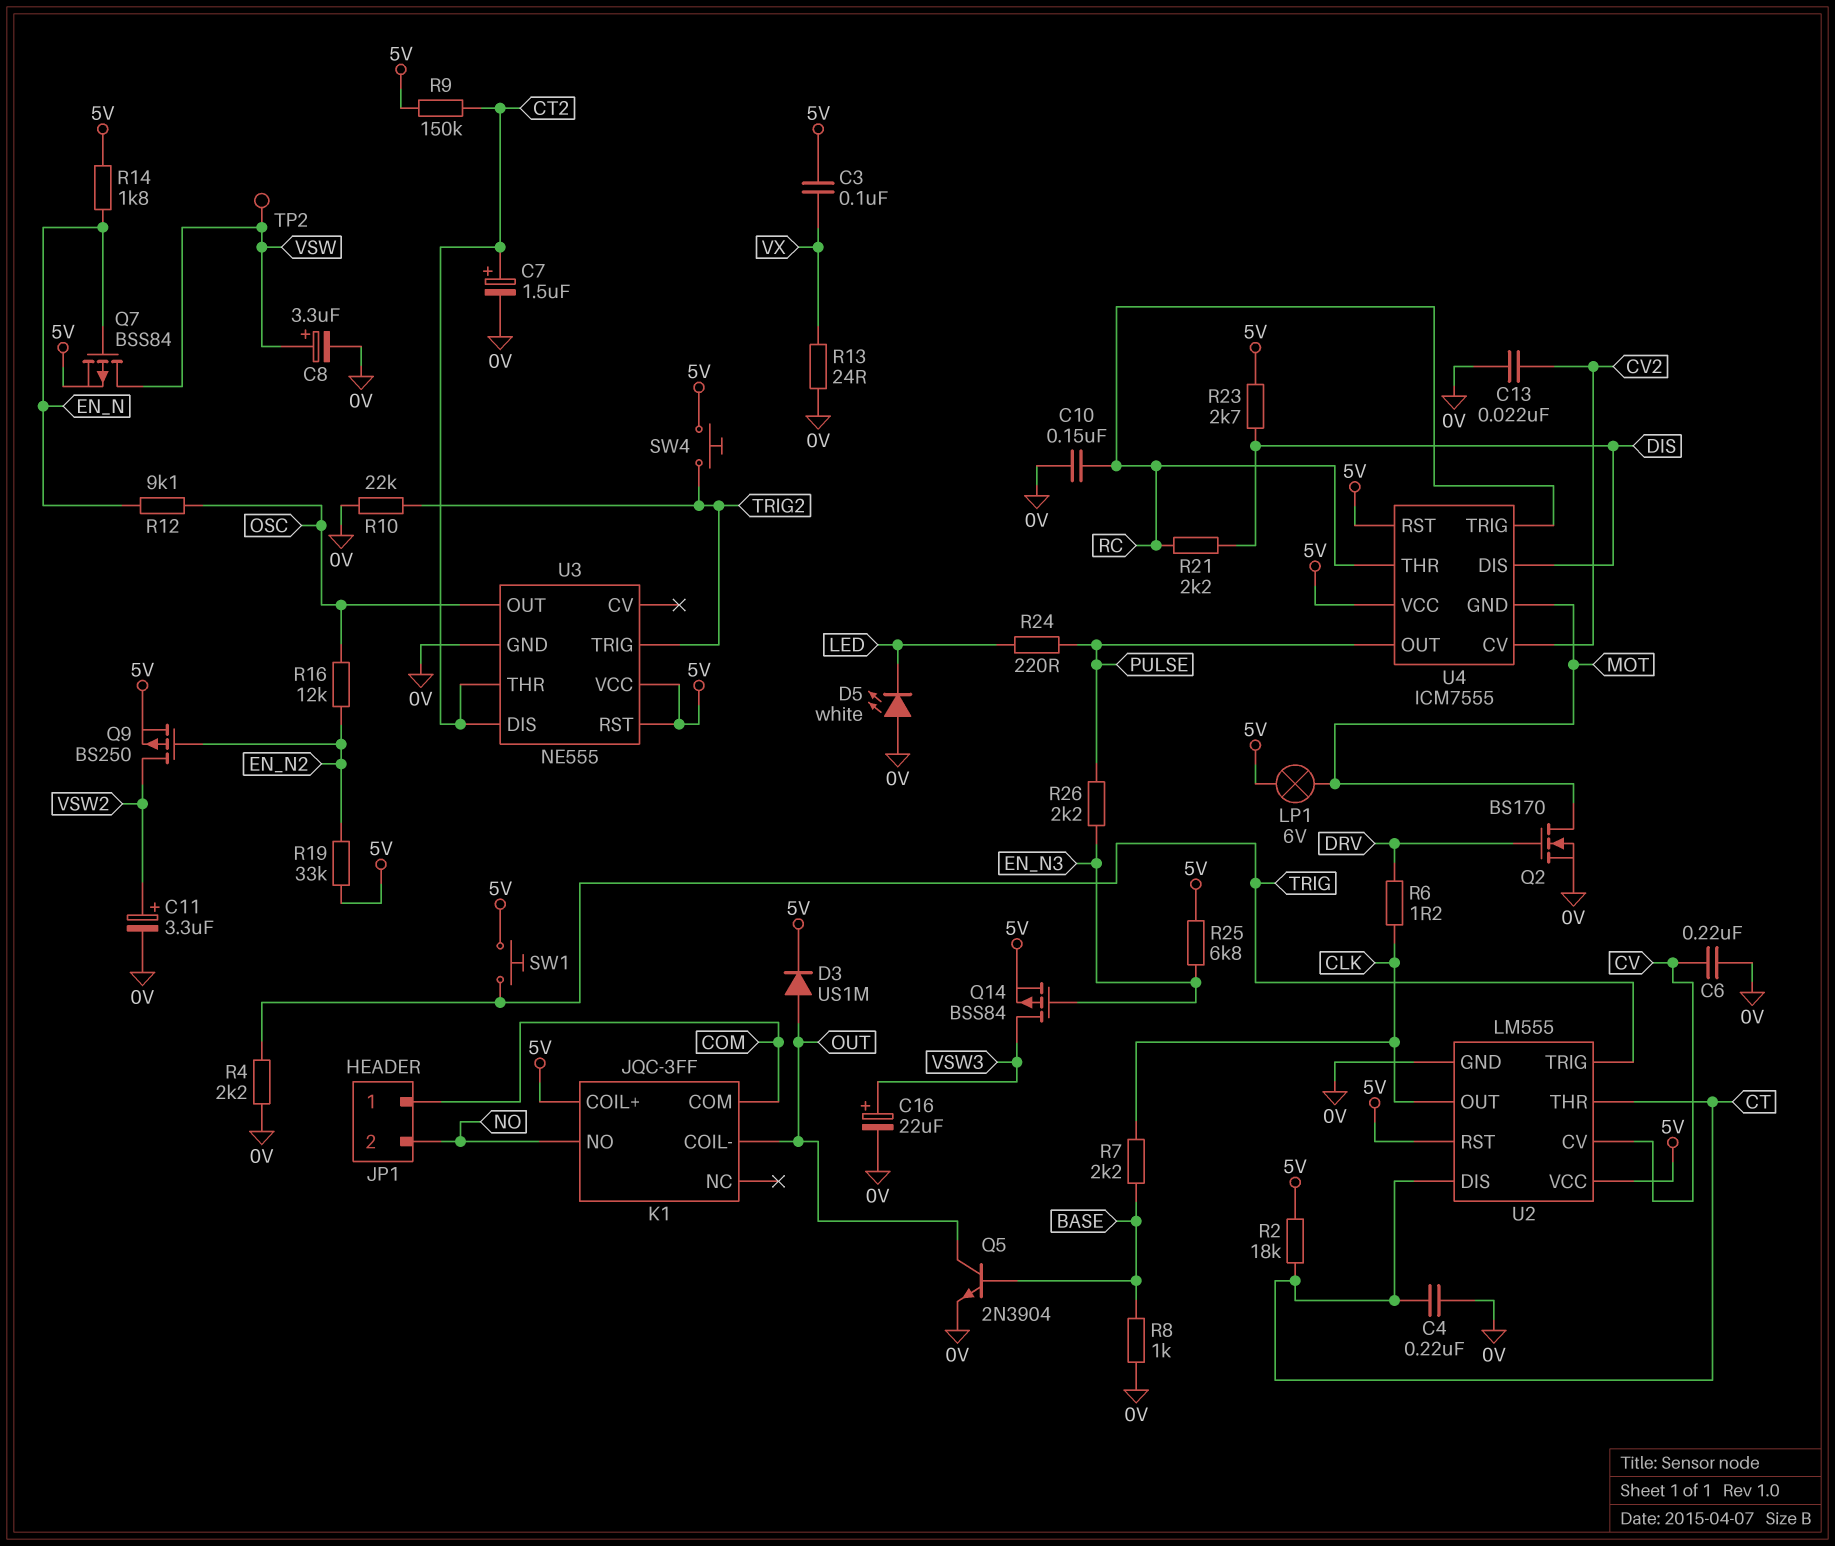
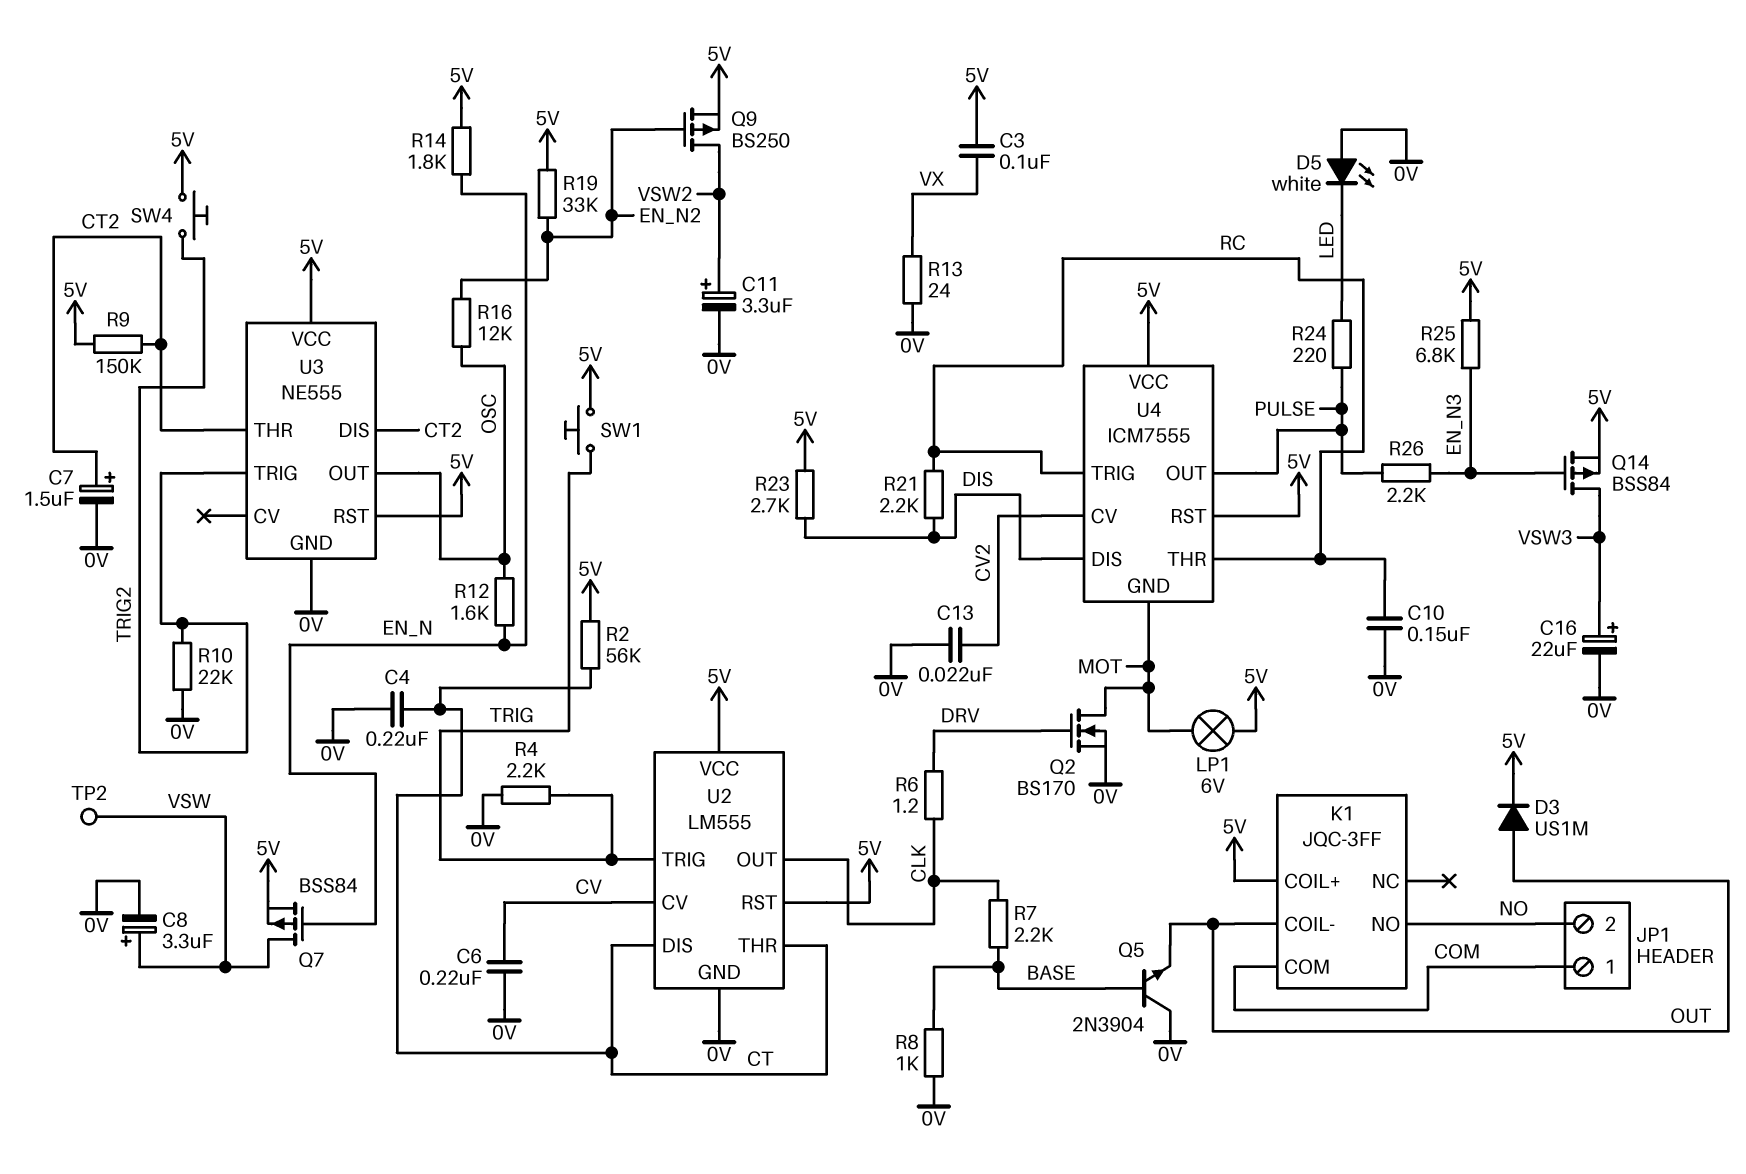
Q5: NPN 2N3904 (B BASE, C OUT, E 0V) -> NPN 2N3904 (B BASE, C 0V, E OUT)
R2: 18k (5V, CT) -> 56k (5V, CT)
R12: 9.1k (EN_N, OSC) -> 1.6k (EN_N, OSC)

